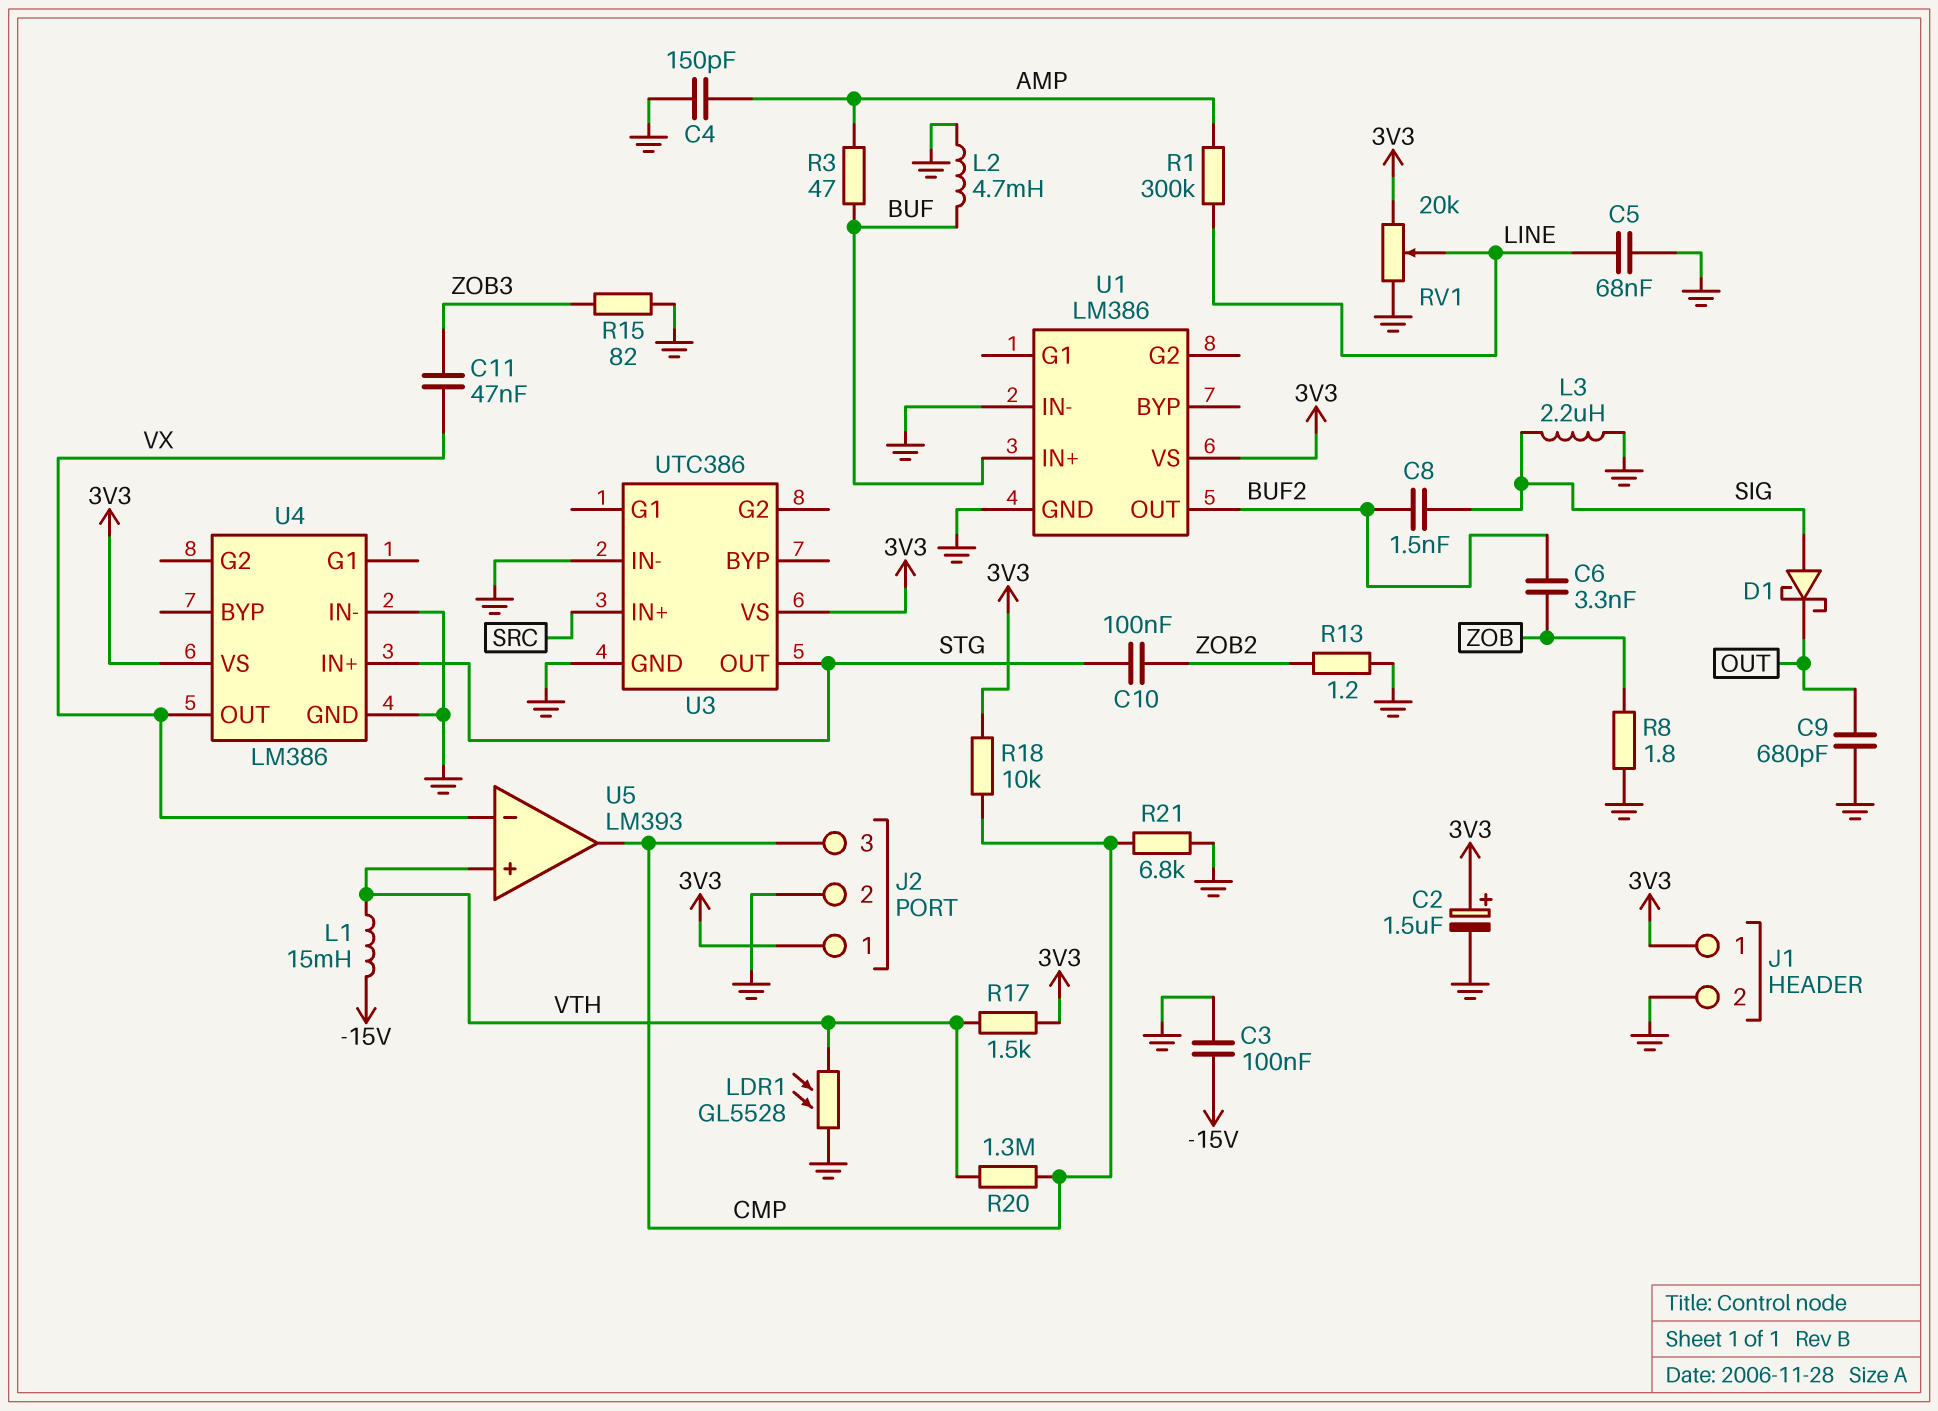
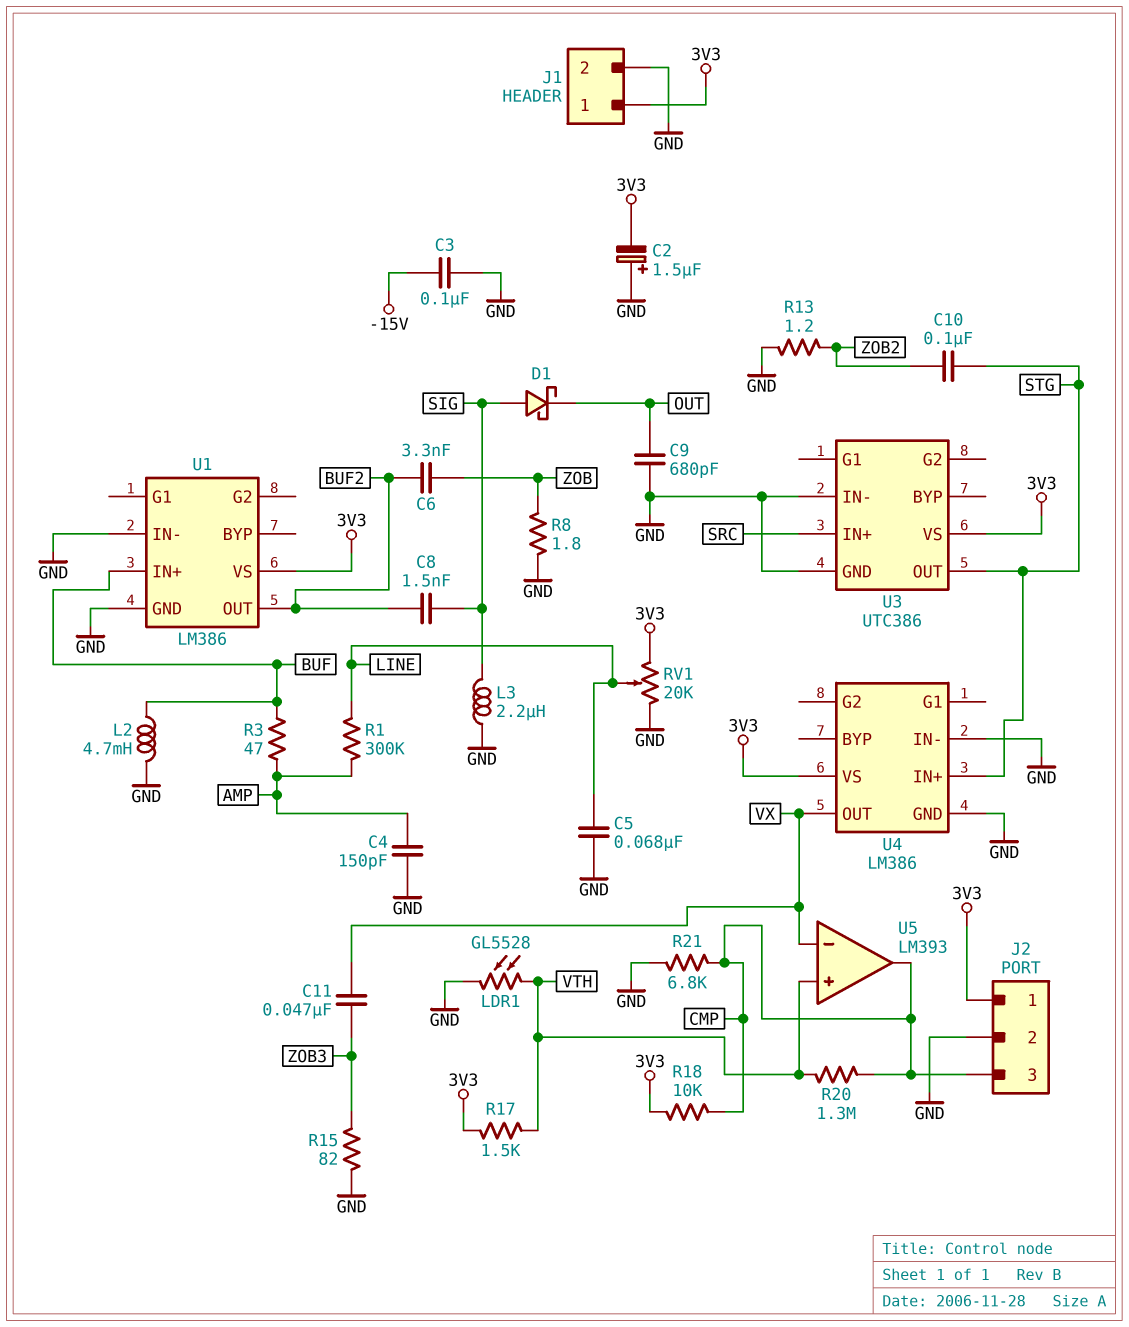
C2: 1.5uF (plus 3V3, minus GND) -> 1.5uF (plus GND, minus 3V3)
L1: 15mH (-15V, VTH) -> none

